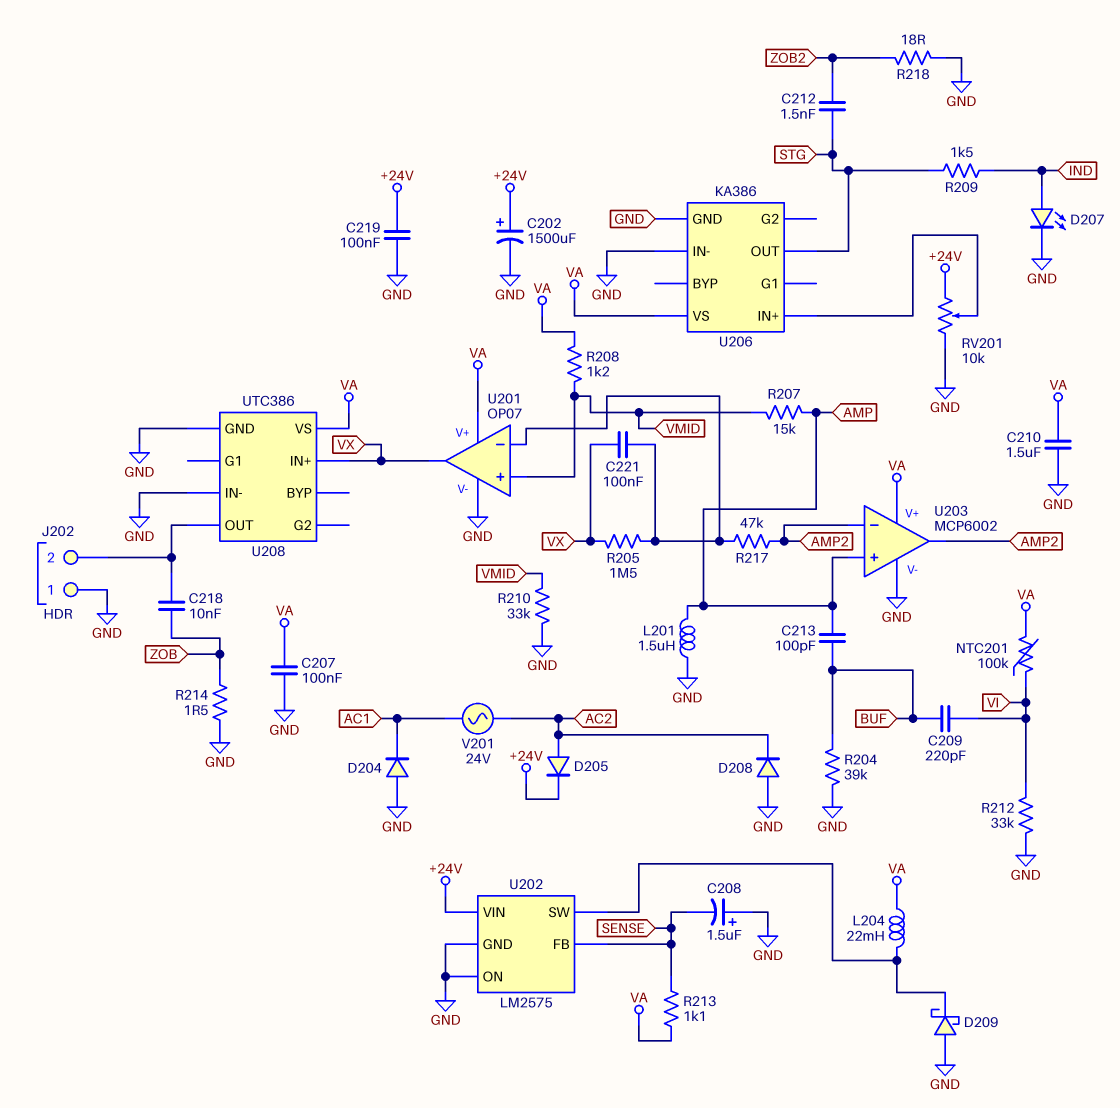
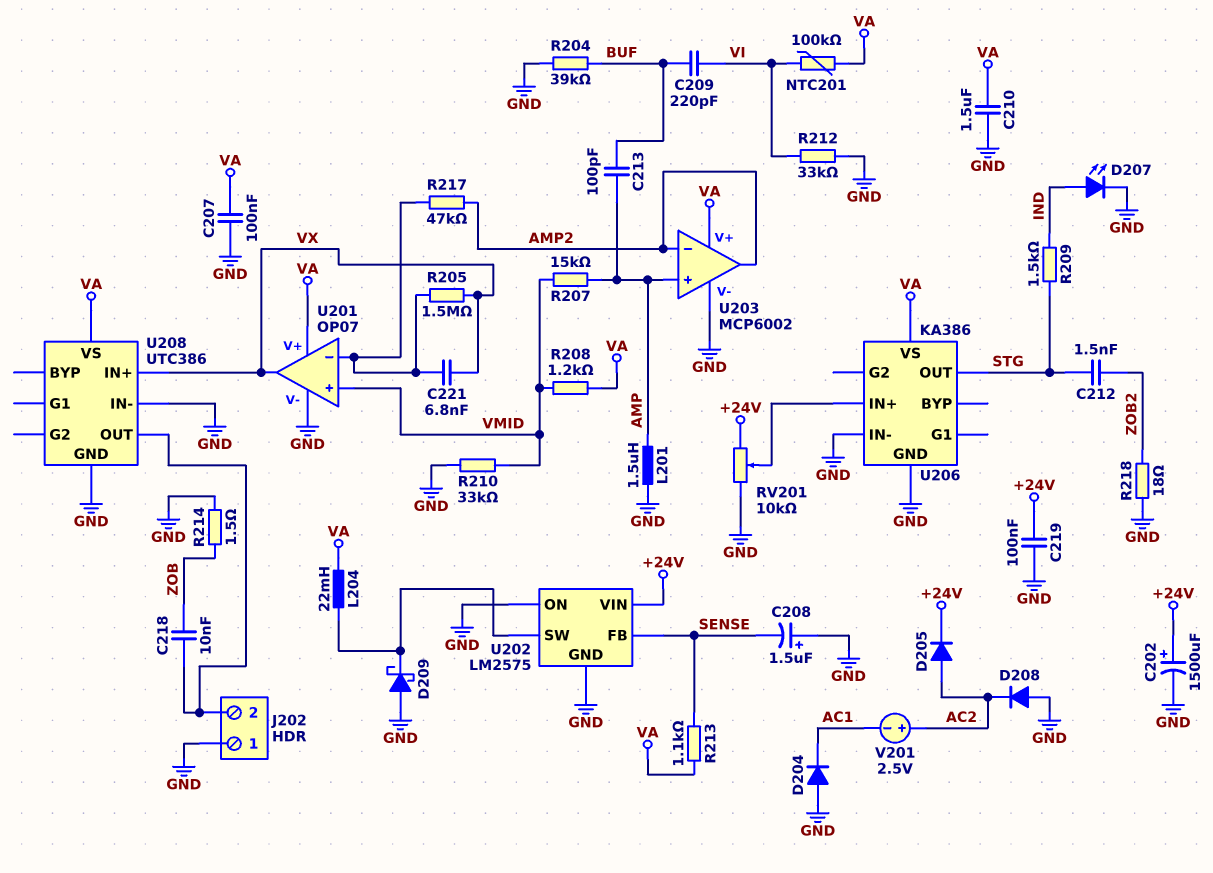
C221: 100nF (U201/in-, VX) -> 6.8nF (U201/in-, VX)
V201: AC 24V (AC1, AC2) -> 2.5V (plus AC2, minus AC1)

